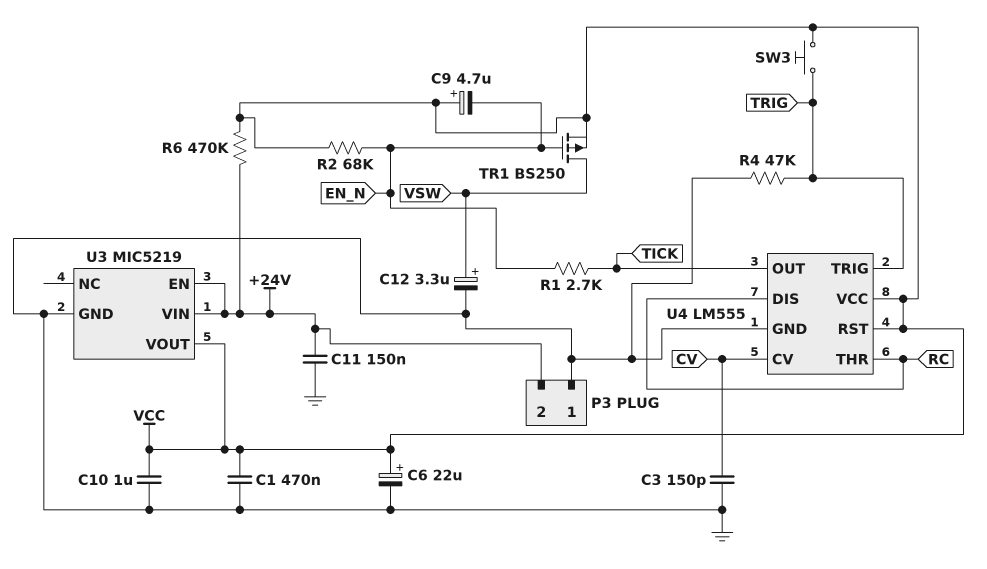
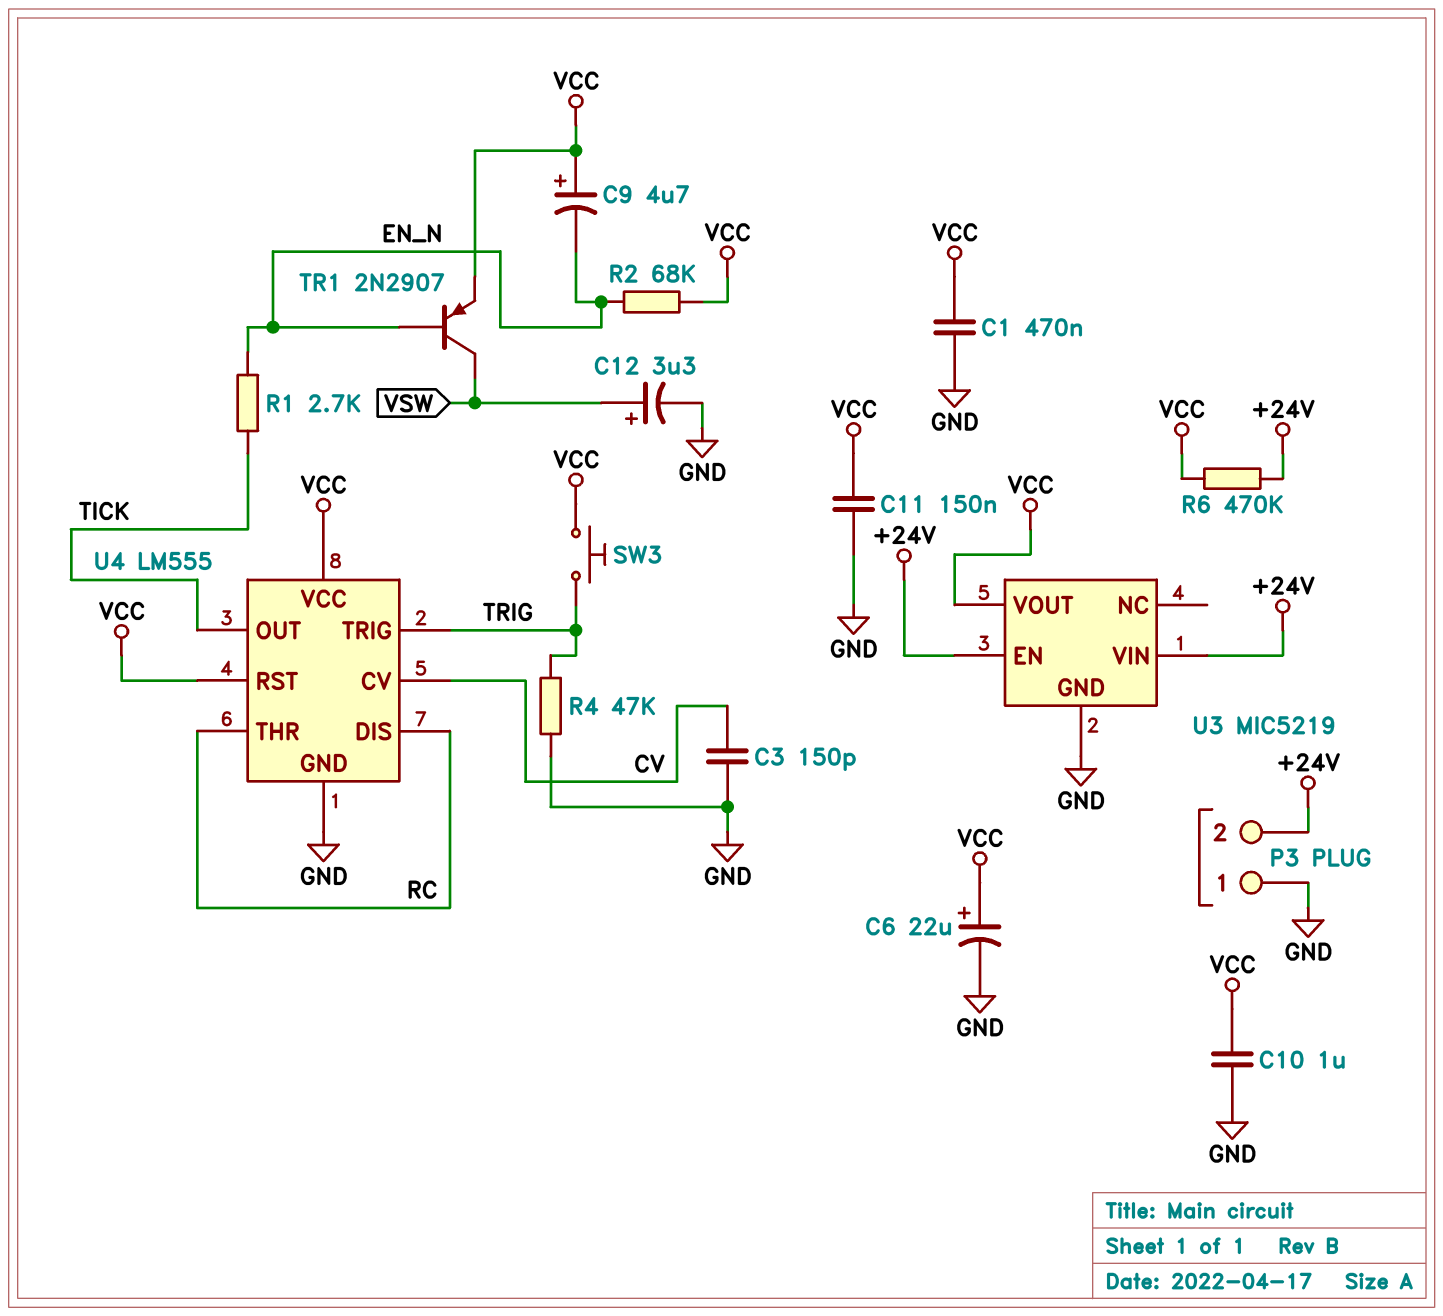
C11: 150nF (+24V, GND) -> 150nF (GND, VCC)
TR1: PMOS BS250 (G EN_N, D VSW, S VCC) -> PNP 2N2907 (B EN_N, C VSW, E VCC)

